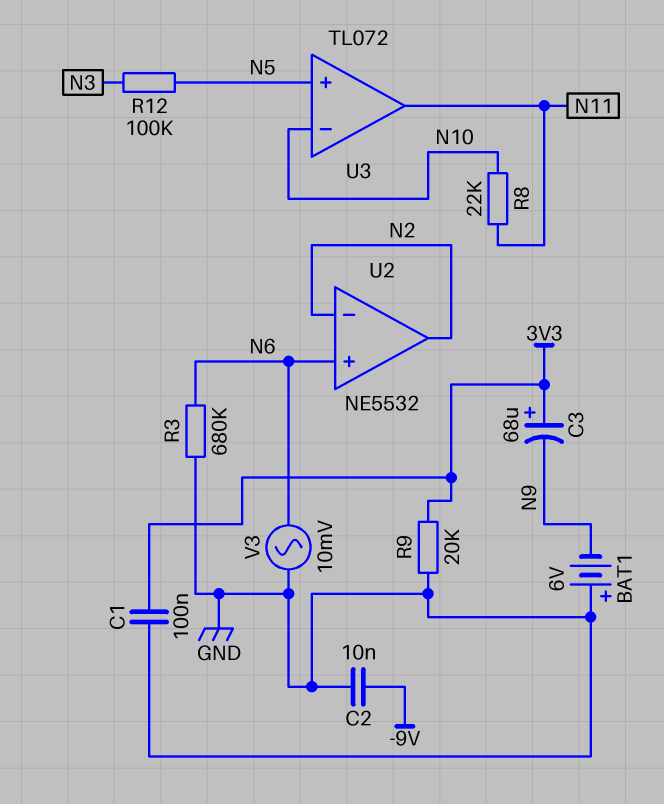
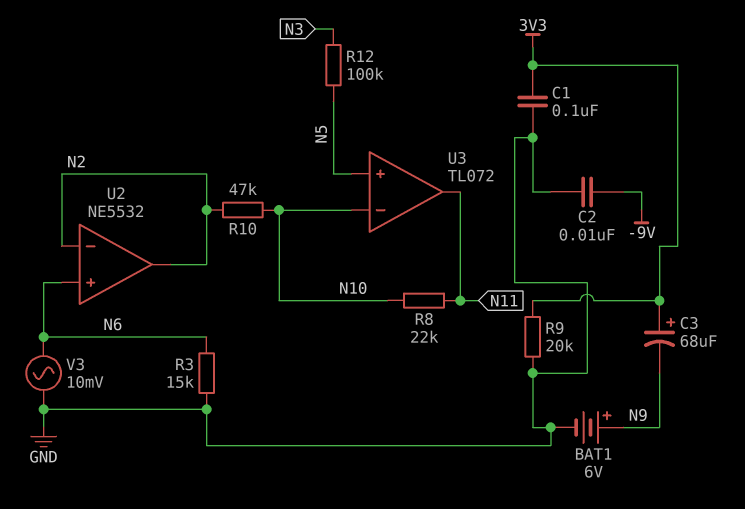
BAT1: 6V (plus GND, minus N9) -> 6V (plus N9, minus GND)
R3: 680k (GND, N6) -> 15k (GND, N6)
R10: none -> 47k (N2, N10)

